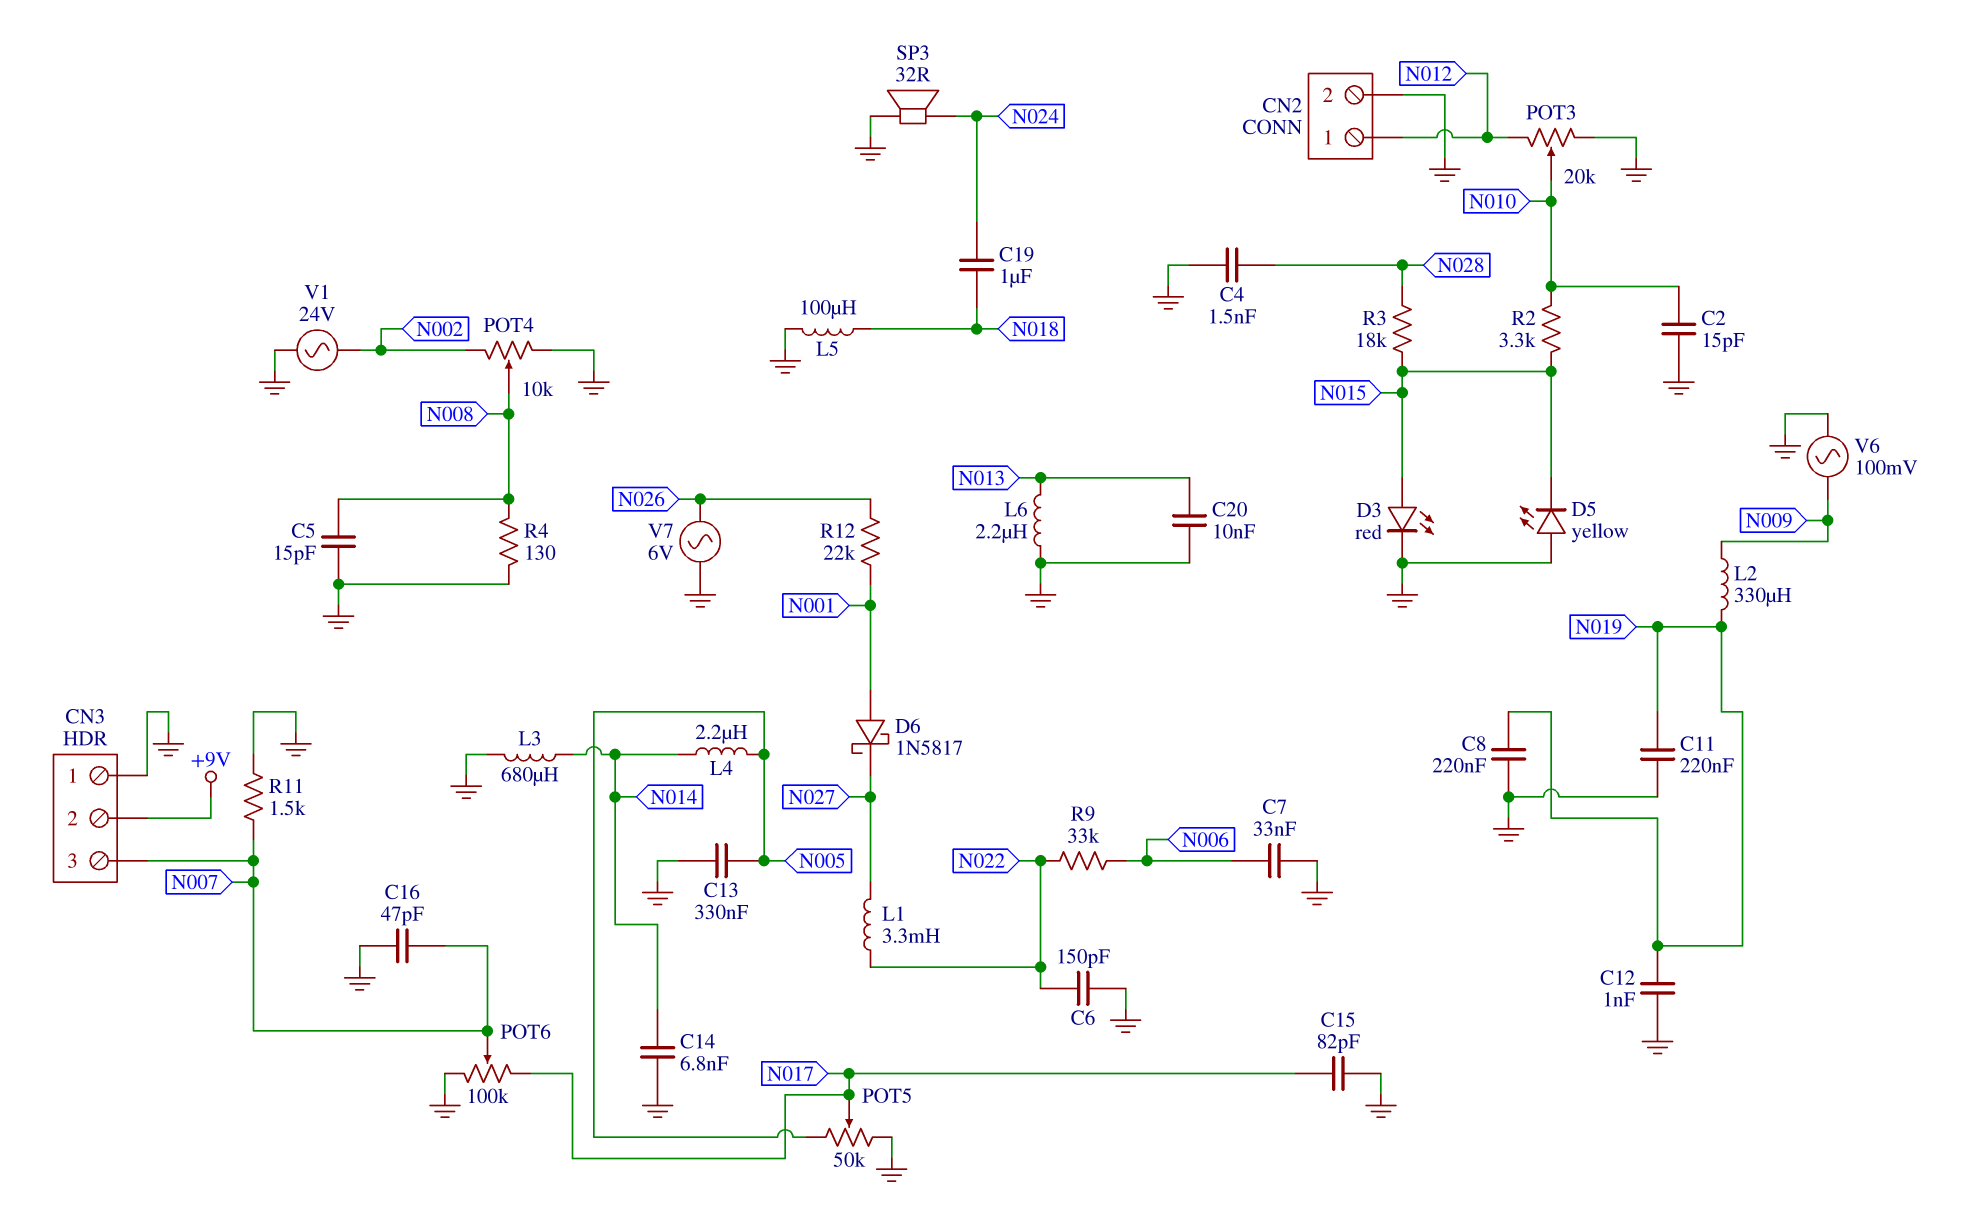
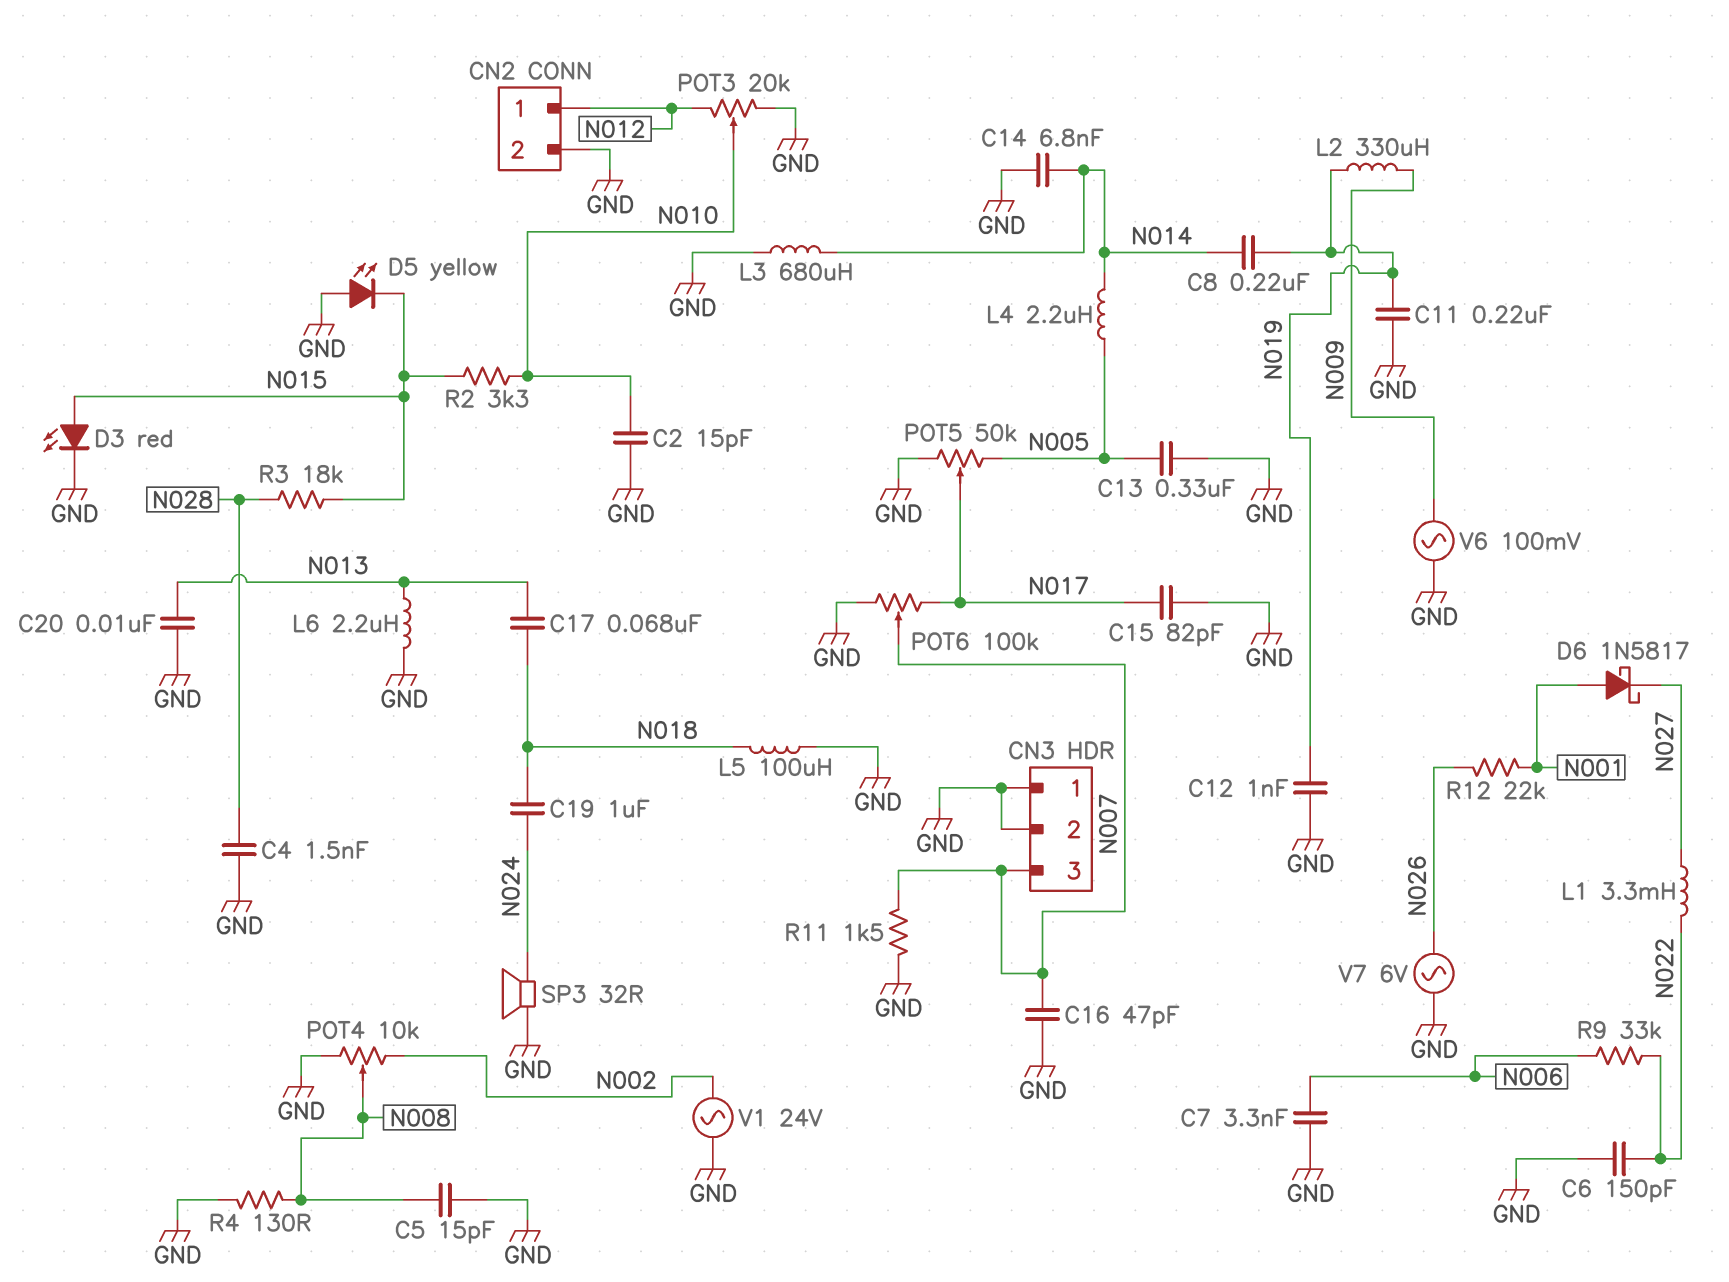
C7: 33nF (GND, N006) -> 3.3nF (GND, N006)
C8: 220nF (GND, N019) -> 220nF (N014, N019)
C17: none -> 68nF (N013, N018)
CN3 pin 2: +9V -> GND

